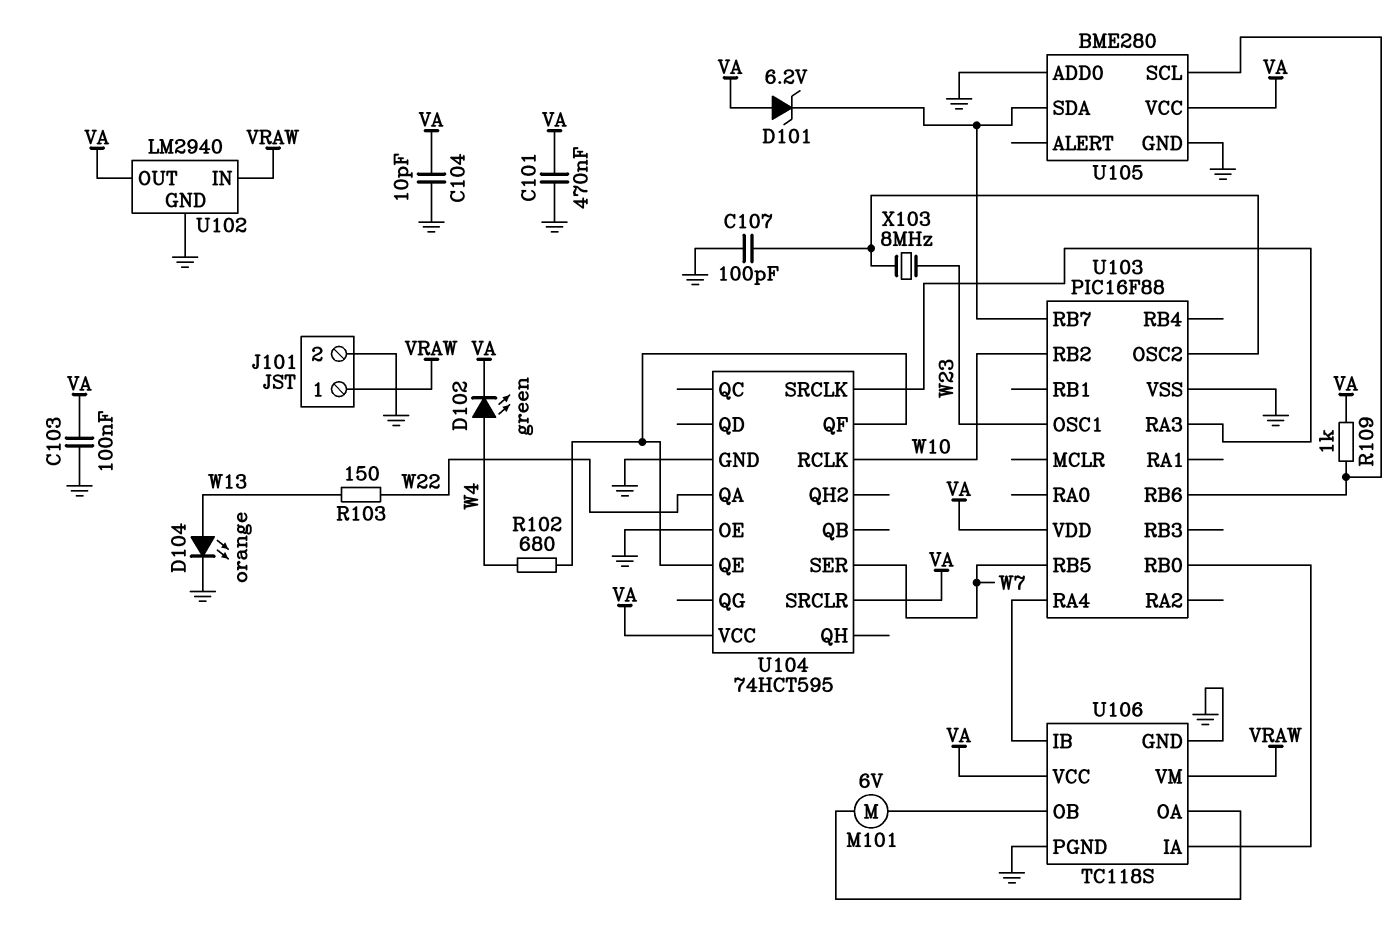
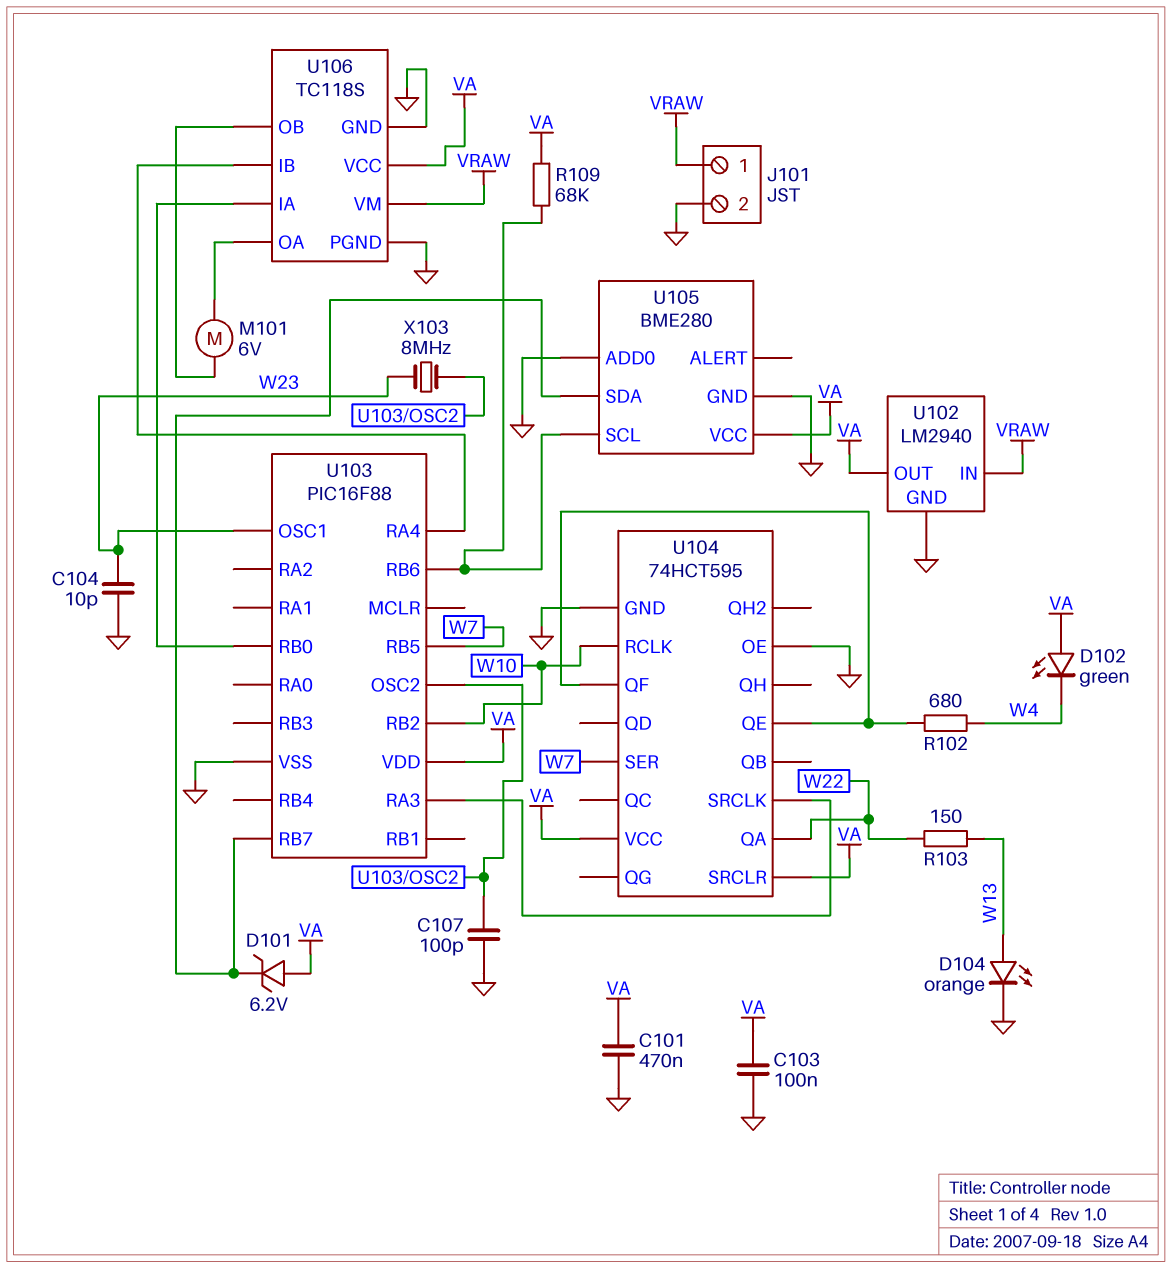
C104: 10pF (GND, VA) -> 10pF (GND, W23)
D102: LED green (A W4, K VA) -> LED green (A VA, K W4)
R109: 1k (U103/RB6, VA) -> 68k (U103/RB6, VA)

